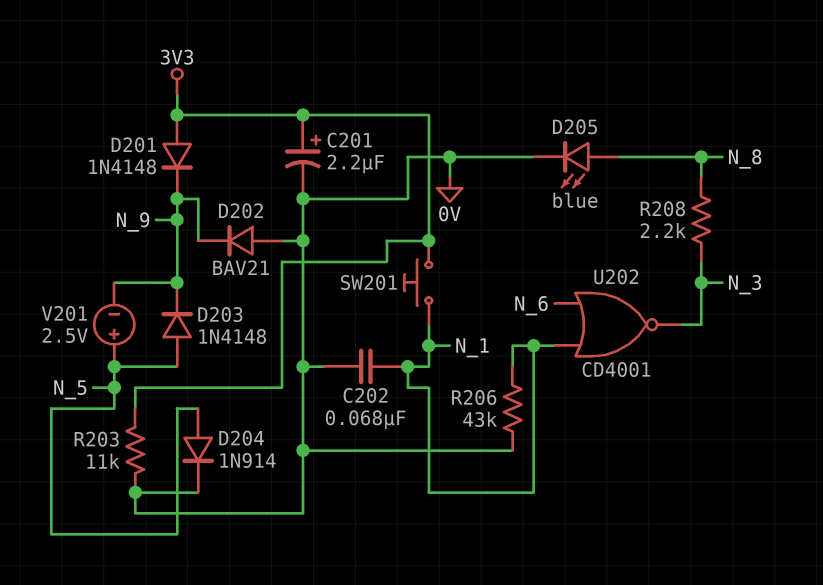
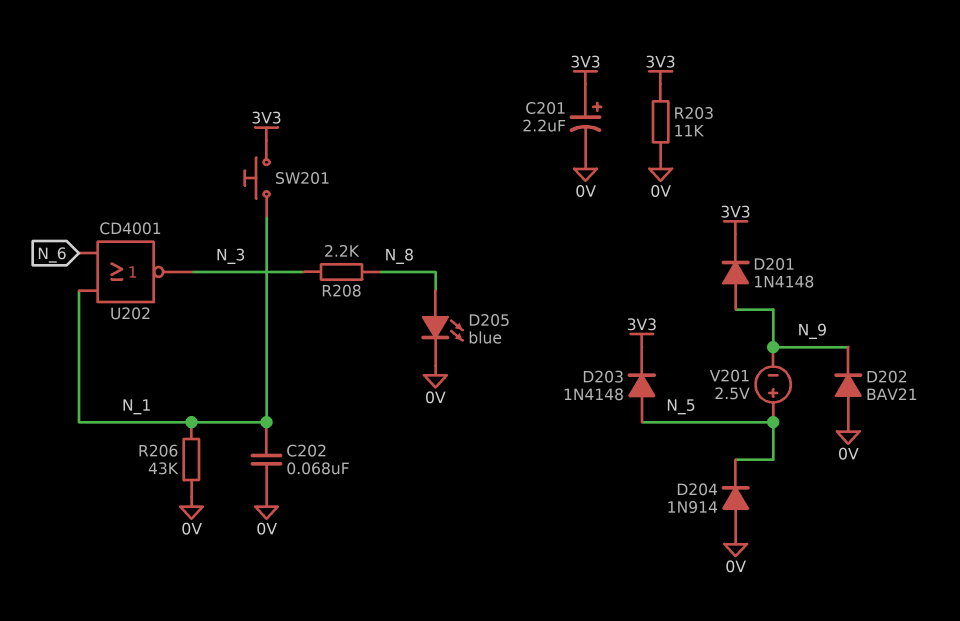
D201: diode 1N4148 (A 3V3, K N_9) -> diode 1N4148 (A N_9, K 3V3)
D203: diode 1N4148 (A N_5, K N_9) -> diode 1N4148 (A N_5, K 3V3)
D204: diode 1N914 (A N_5, K 0V) -> diode 1N914 (A 0V, K N_5)

